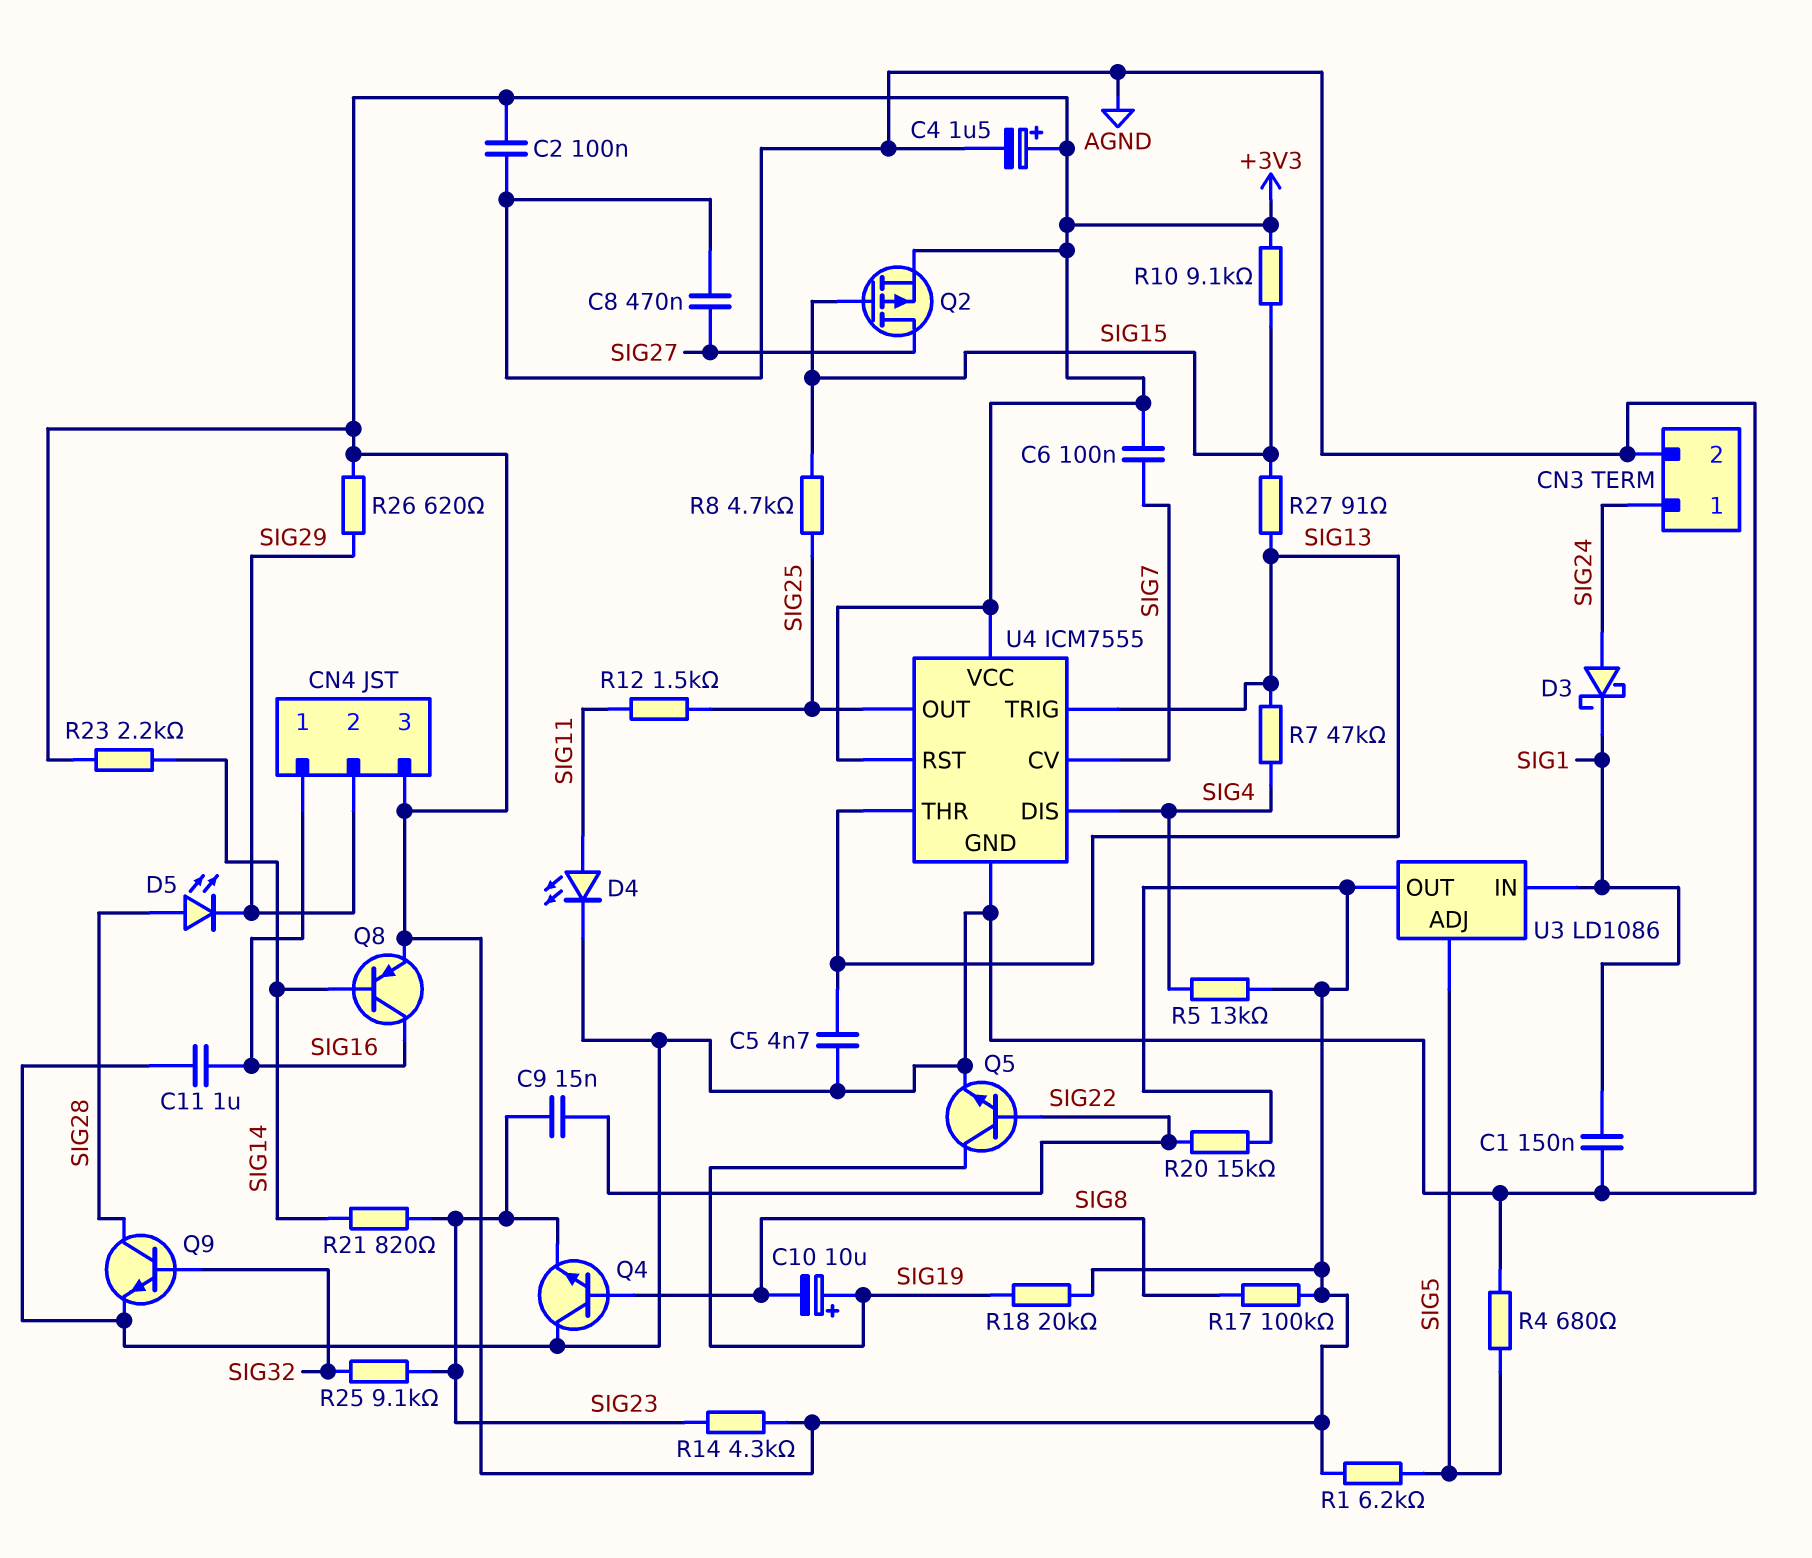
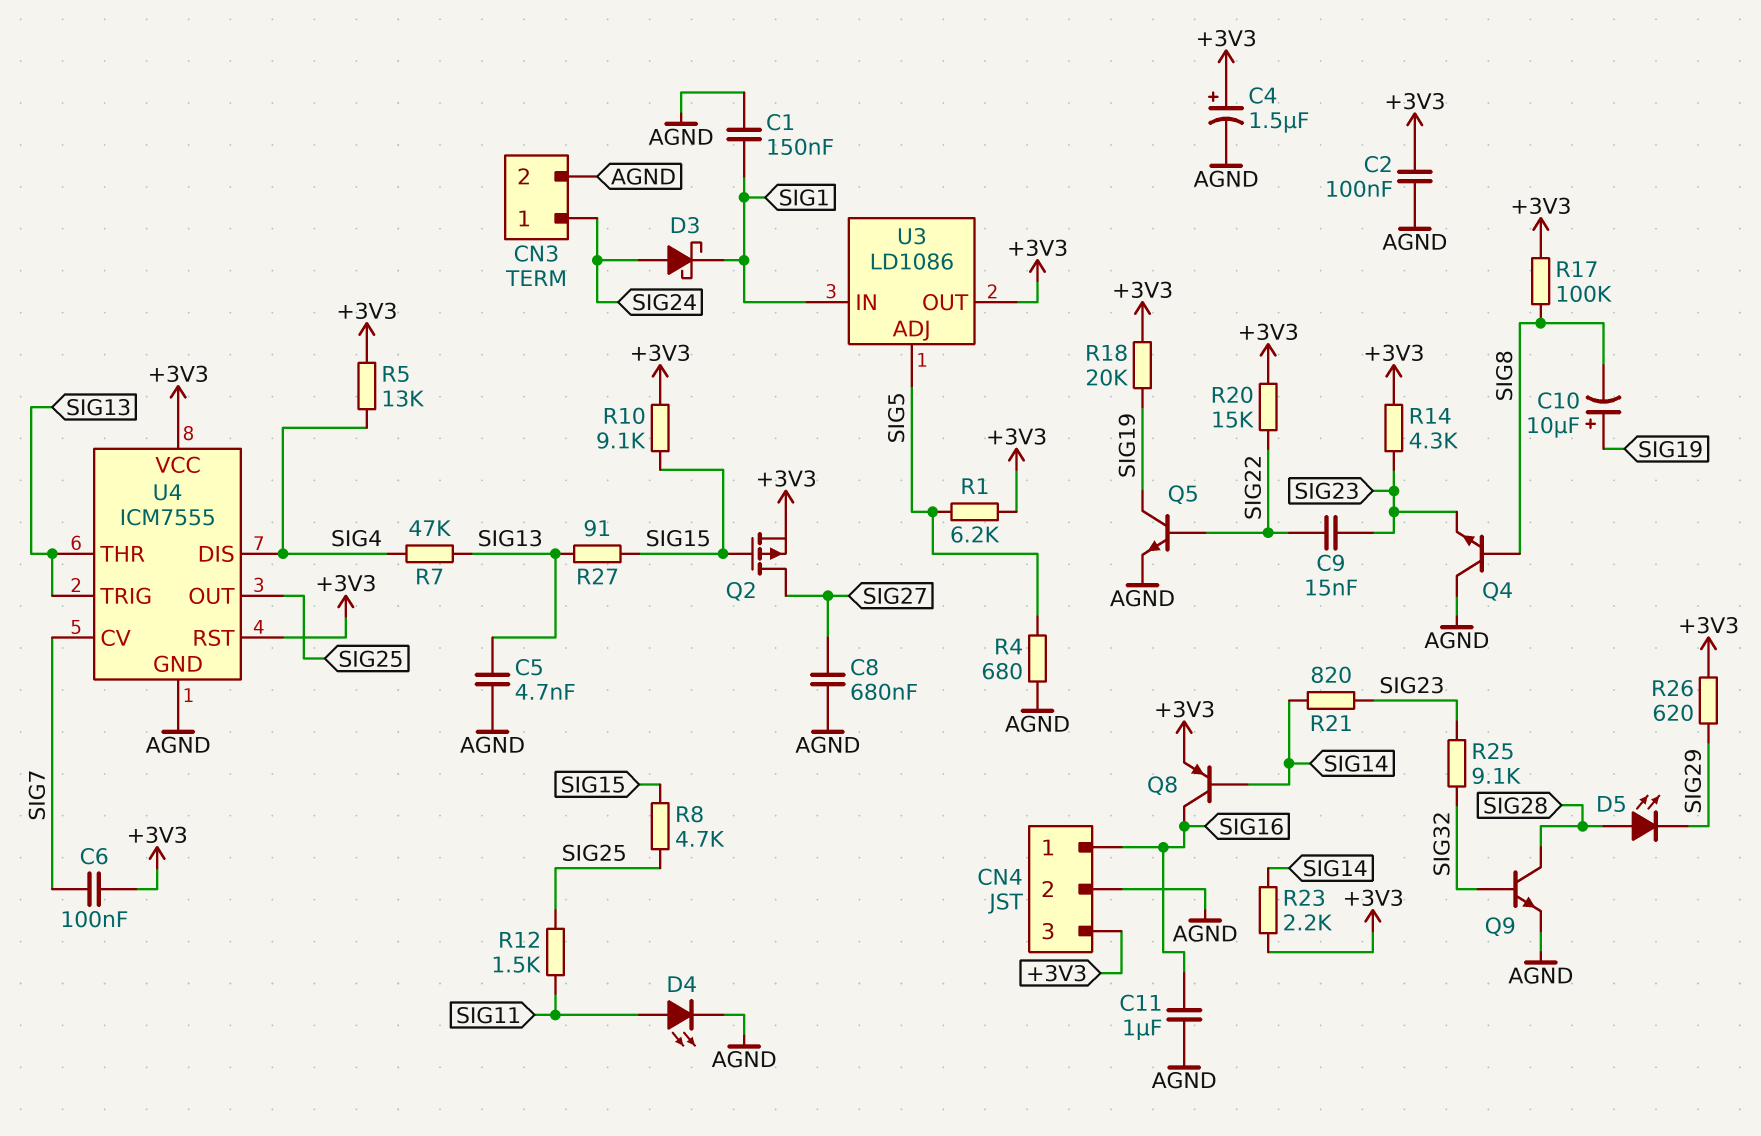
C8: 470nF (AGND, SIG27) -> 680nF (AGND, SIG27)
CN4 pin 2: SIG29 -> AGND

